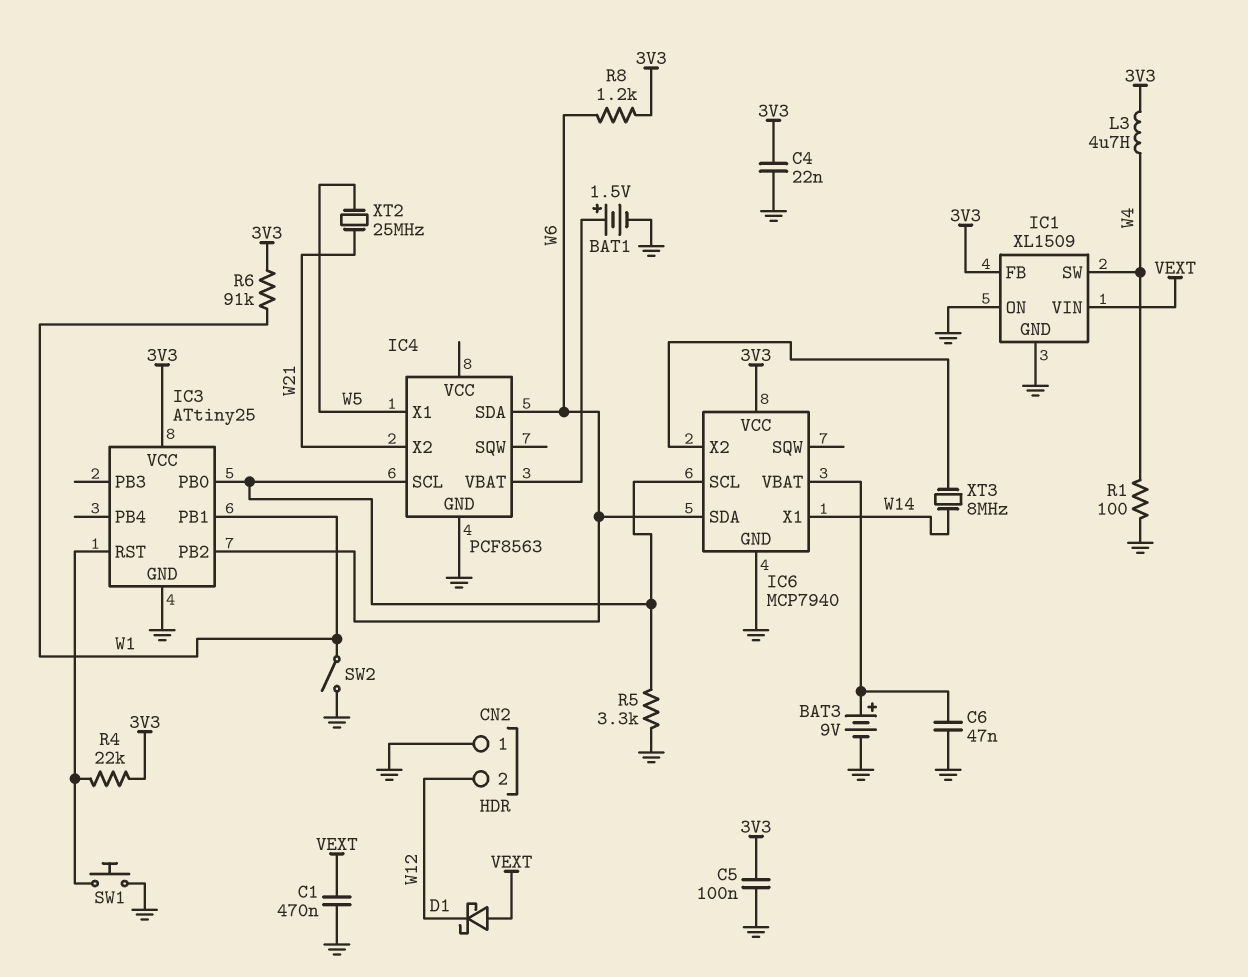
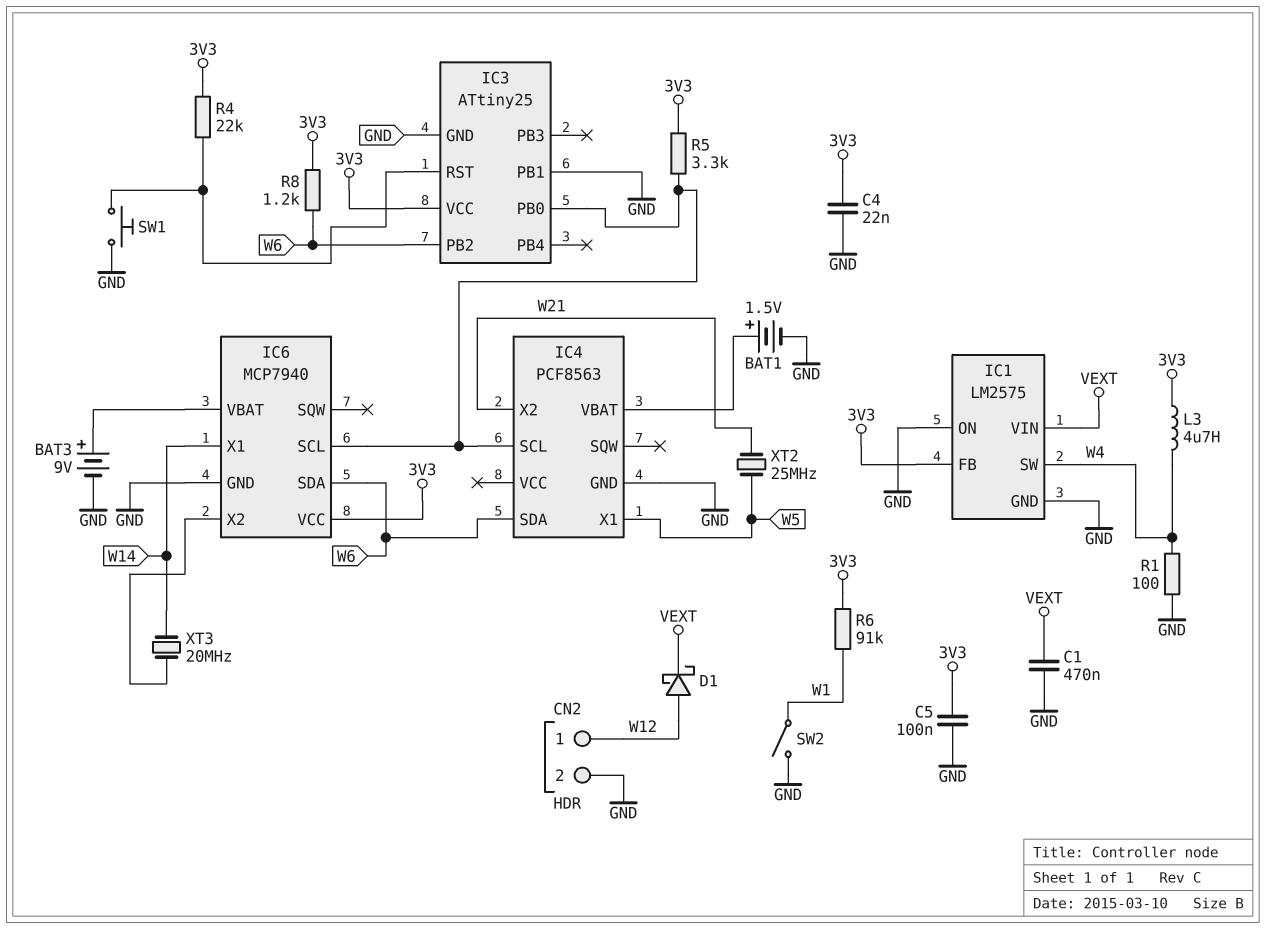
C6: 47nF (GND, IC6/VBAT) -> none
CN2 pin 1: GND -> W12
CN2 pin 2: W12 -> GND
D1: schottky (A VEXT, K W12) -> schottky (A W12, K VEXT)
IC1: XL1509 -> LM2575
IC3 pin PB1: W1 -> GND
R5: 3.3k (GND, IC3/PB0) -> 3.3k (3V3, IC3/PB0)
XT3: 8MHz (IC6/X2, W14) -> 20MHz (IC6/X2, W14)

